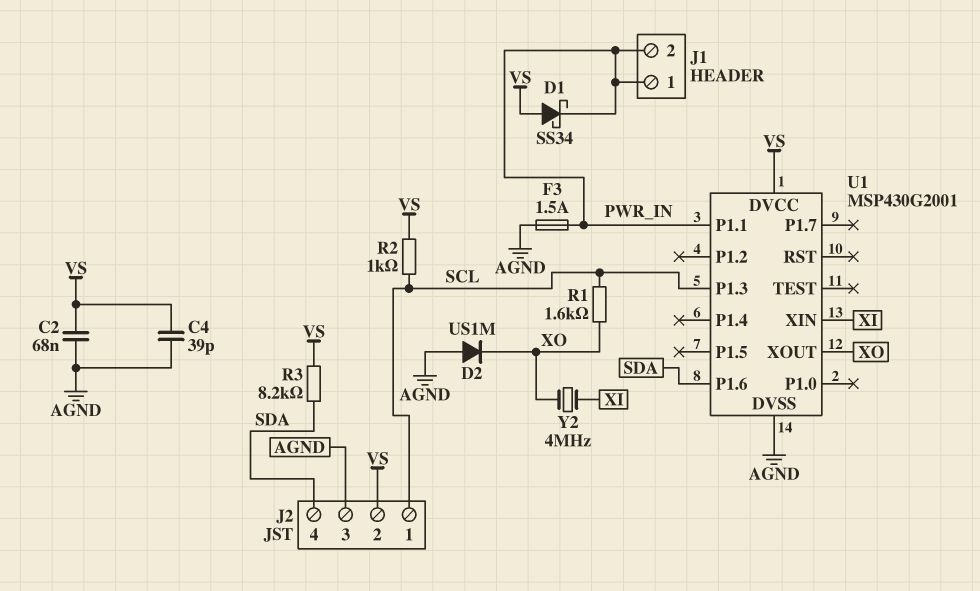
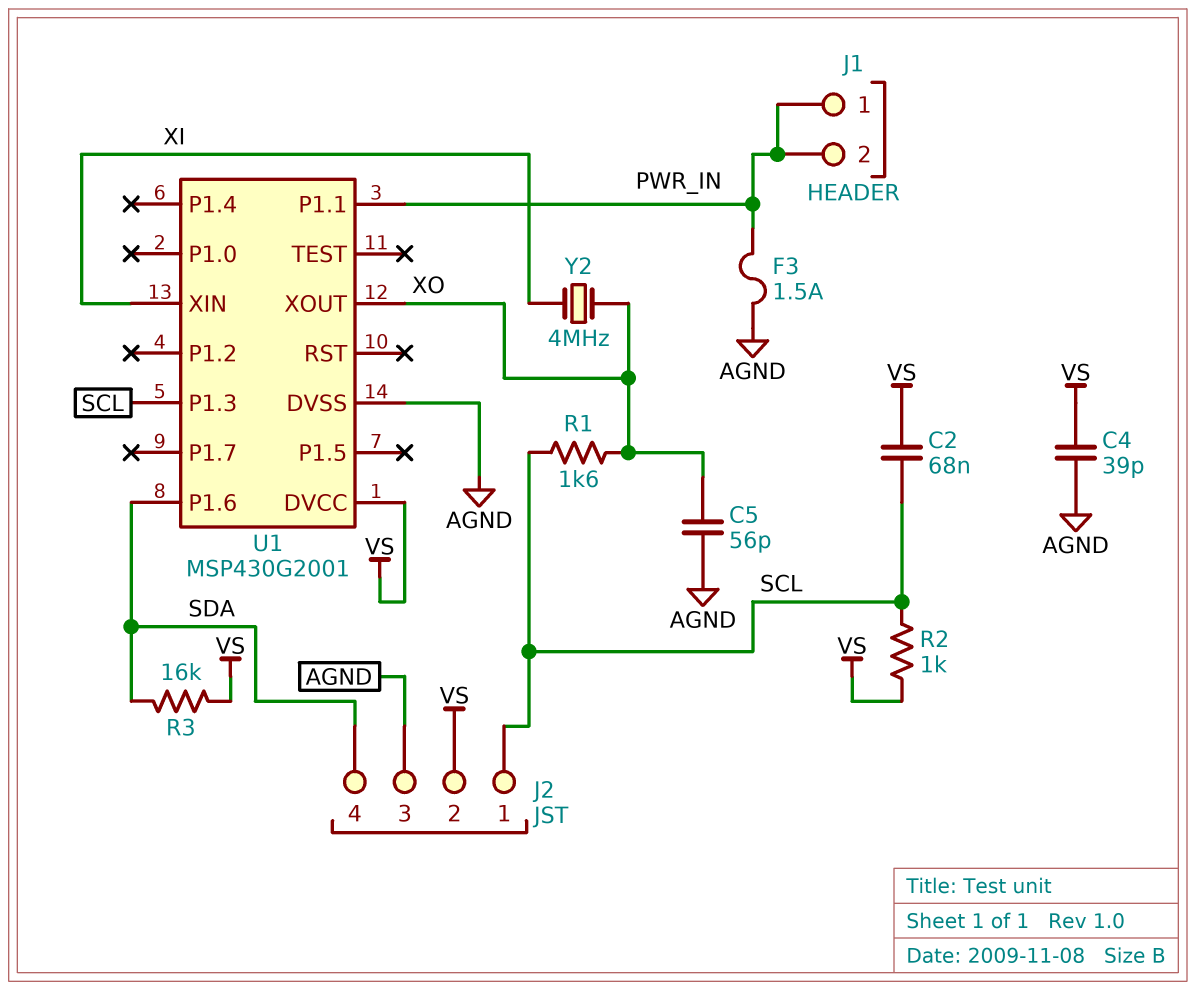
C2: 68nF (AGND, VS) -> 68nF (SCL, VS)
C5: none -> 56pF (AGND, XO)
D1: schottky SS34 (A VS, K PWR_IN) -> none
D2: diode US1M (A AGND, K XO) -> none
R3: 8.2k (SDA, VS) -> 16k (SDA, VS)

